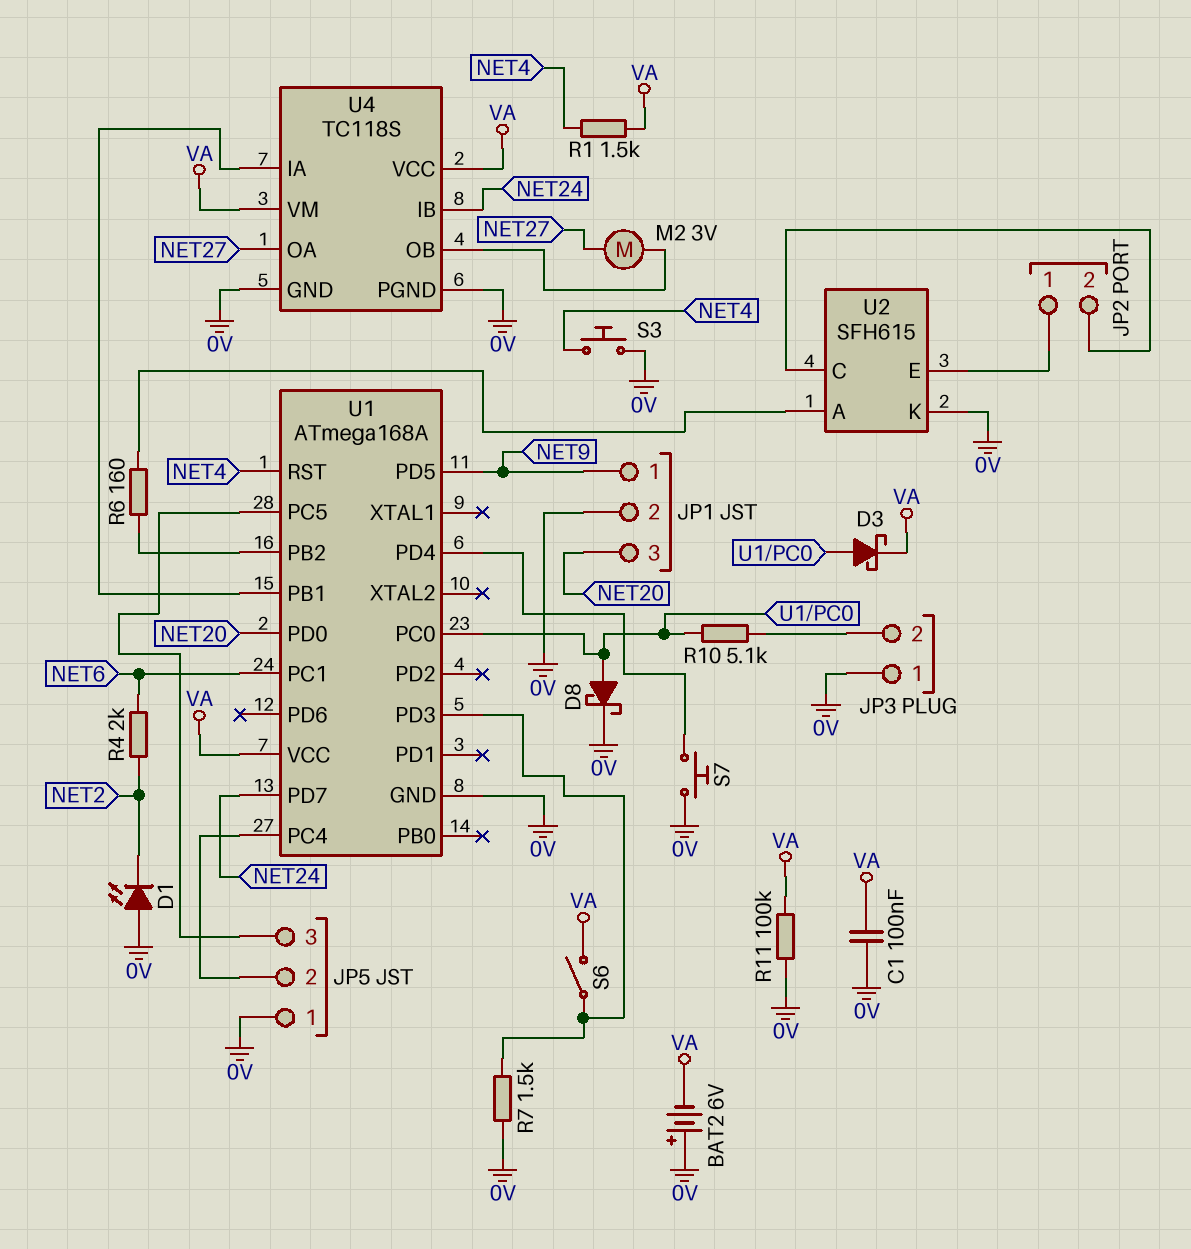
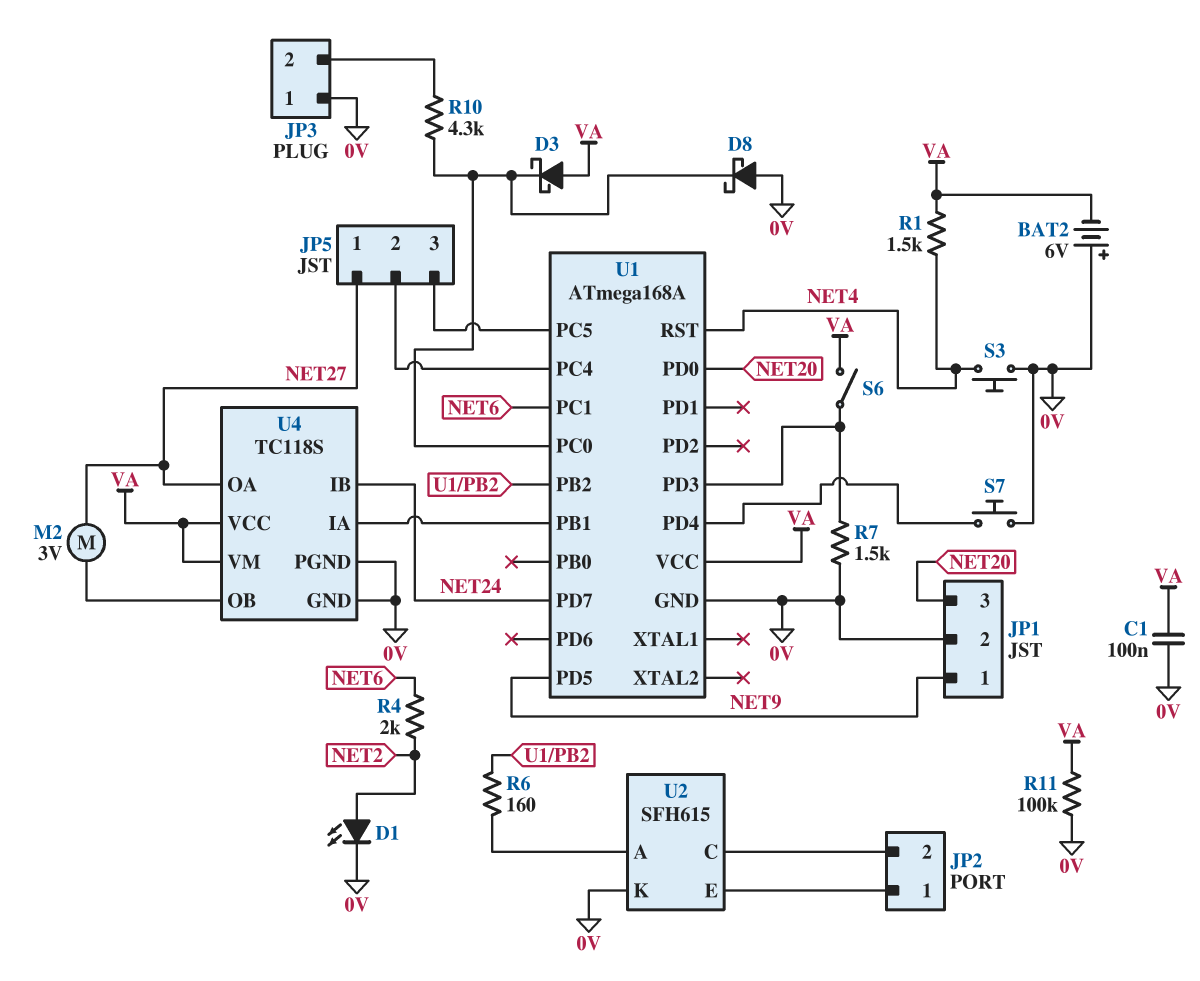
D1: LED (A 0V, K NET2) -> LED (A NET2, K 0V)
D3: schottky (A U1/PC0, K VA) -> schottky (A VA, K U1/PC0)
D8: schottky (A U1/PC0, K 0V) -> schottky (A 0V, K U1/PC0)
JP5 pin 1: 0V -> NET27
R10: 5.1k (JP3/2, U1/PC0) -> 4.3k (JP3/2, U1/PC0)

